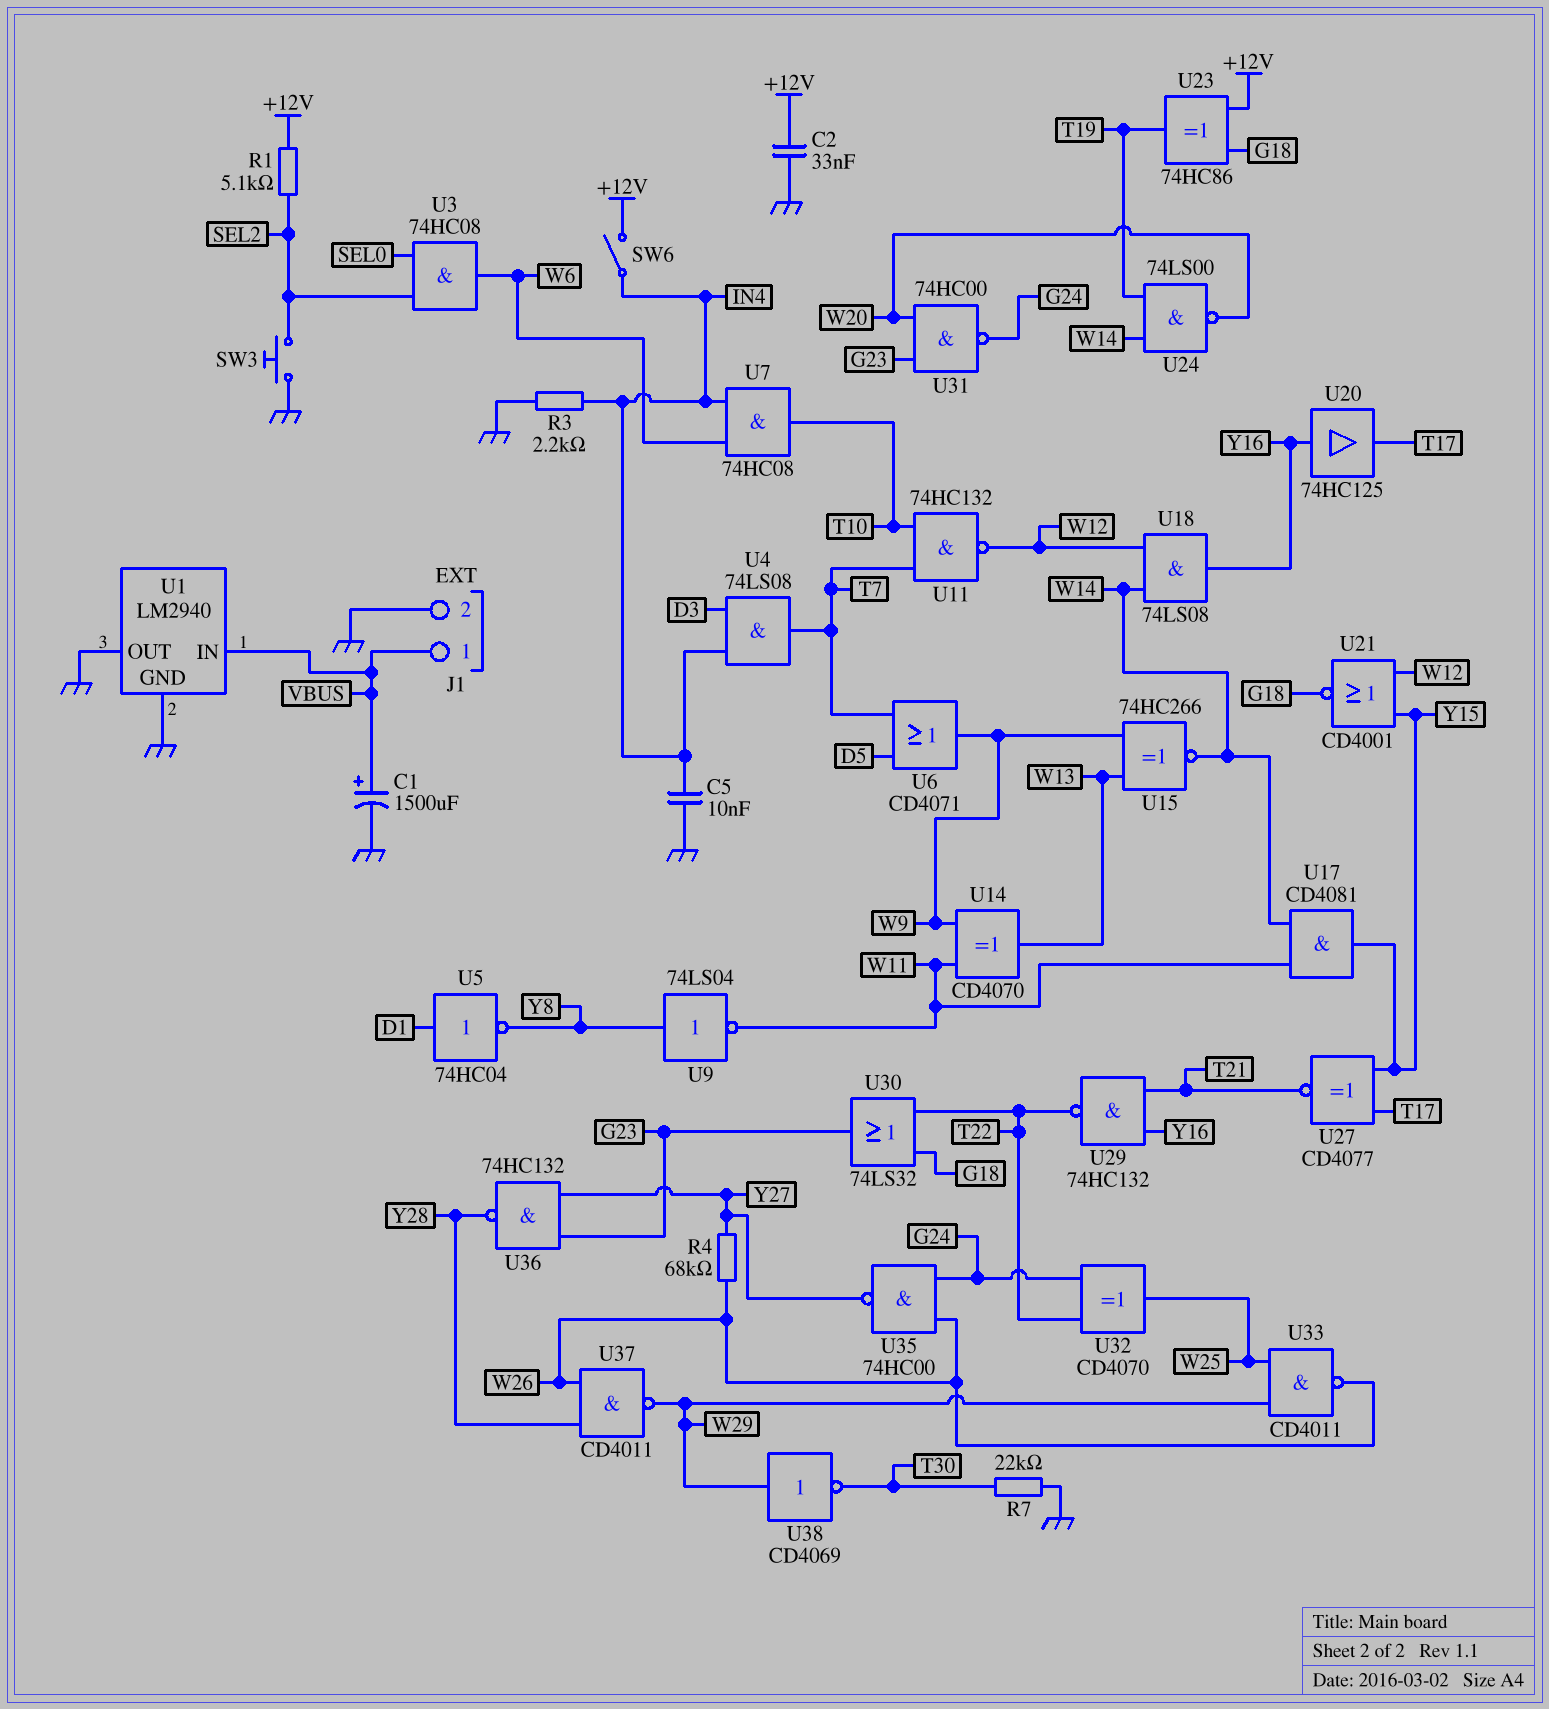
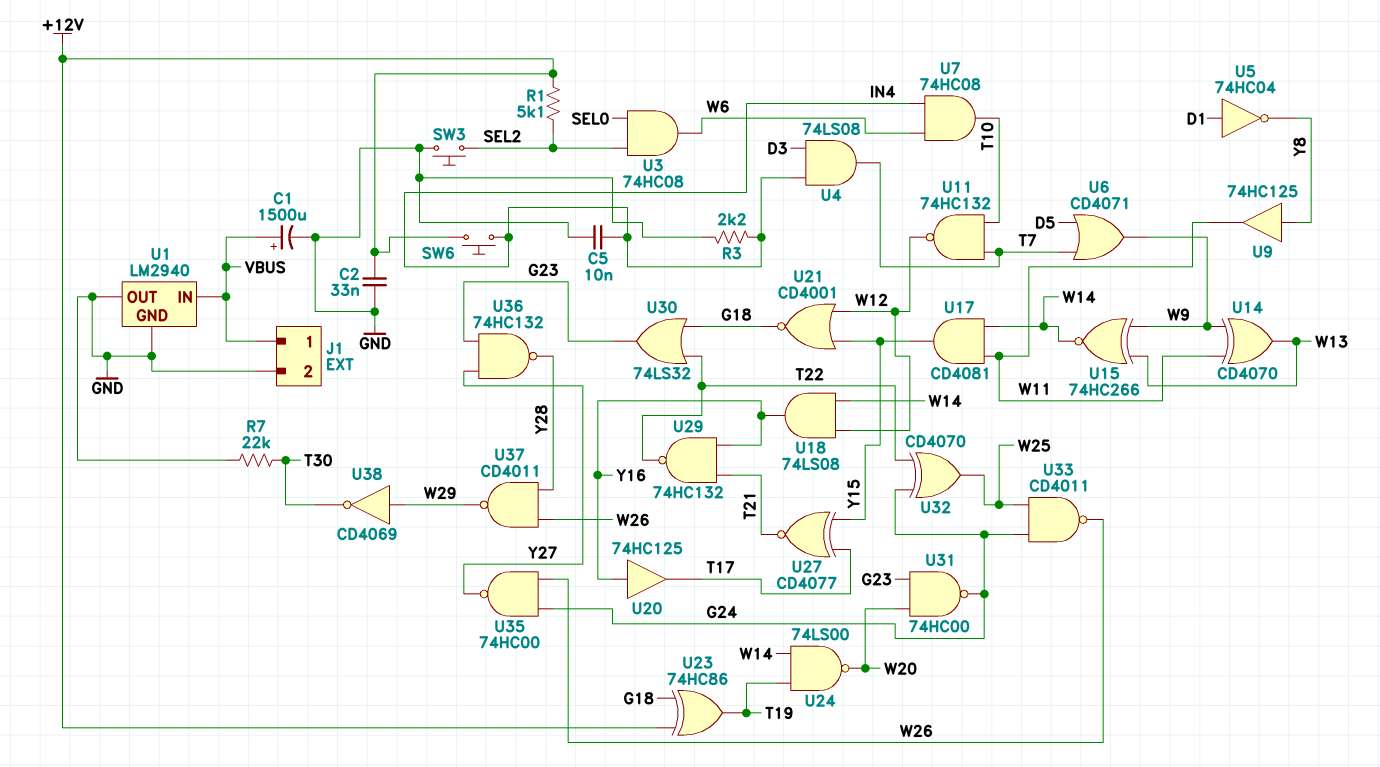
R4: 68k (W26, Y27) -> none
SW6: switch (+12V, IN4) -> button (+12V, IN4)
U9: NOT 74LS04 (in Y8, out W11) -> buffer 74HC125 (in Y8, out W11)
U33: NAND CD4011 (in W25, in W29, out W26) -> NAND CD4011 (in G24, in W25, out W26)

